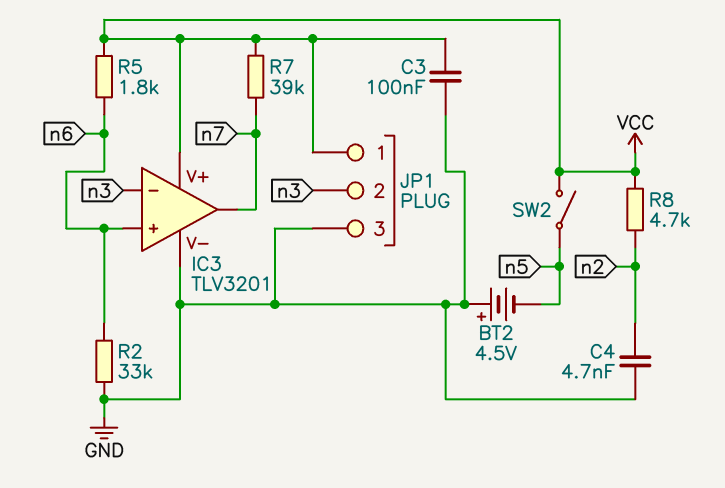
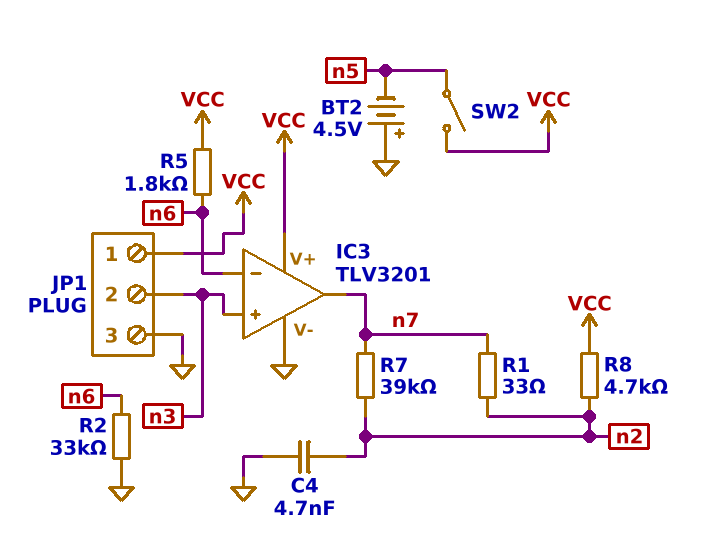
C3: 100nF (GND, VCC) -> none
IC3 pin in+: n6 -> n3
IC3 pin in-: n3 -> n6
R1: none -> 33 (n2, n7)
R7: 39k (VCC, n7) -> 39k (n2, n7)

